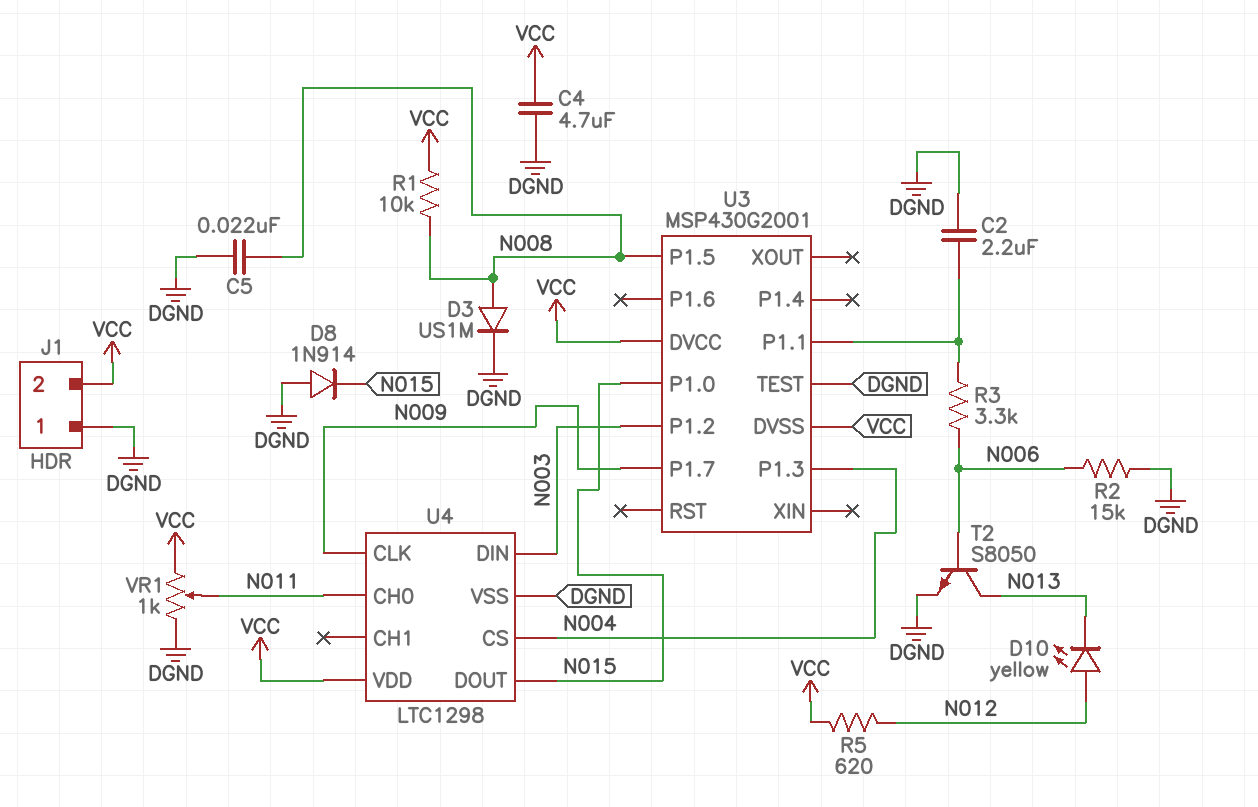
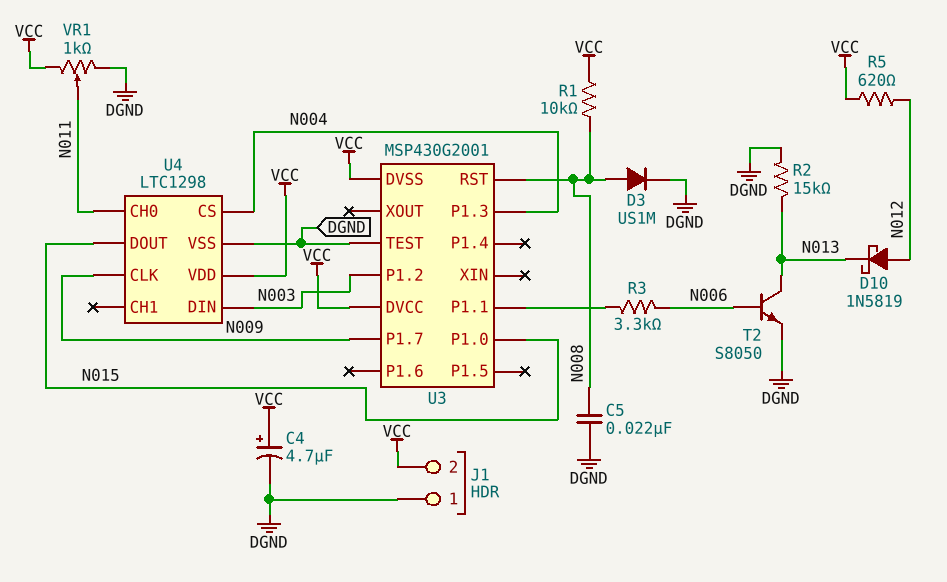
C2: 2.2uF (DGND, U3/P1.1) -> none
C4: 4.7uF (DGND, VCC) -> 4.7uF (plus VCC, minus DGND)
D8: diode 1N914 (A DGND, K N015) -> none
D10: LED yellow (A N012, K N013) -> schottky 1N5819 (A N012, K N013)
R2: 15k (DGND, N006) -> 15k (DGND, N013)
U3 pin P1.5: N008 -> none
U3 pin RST: none -> N008

